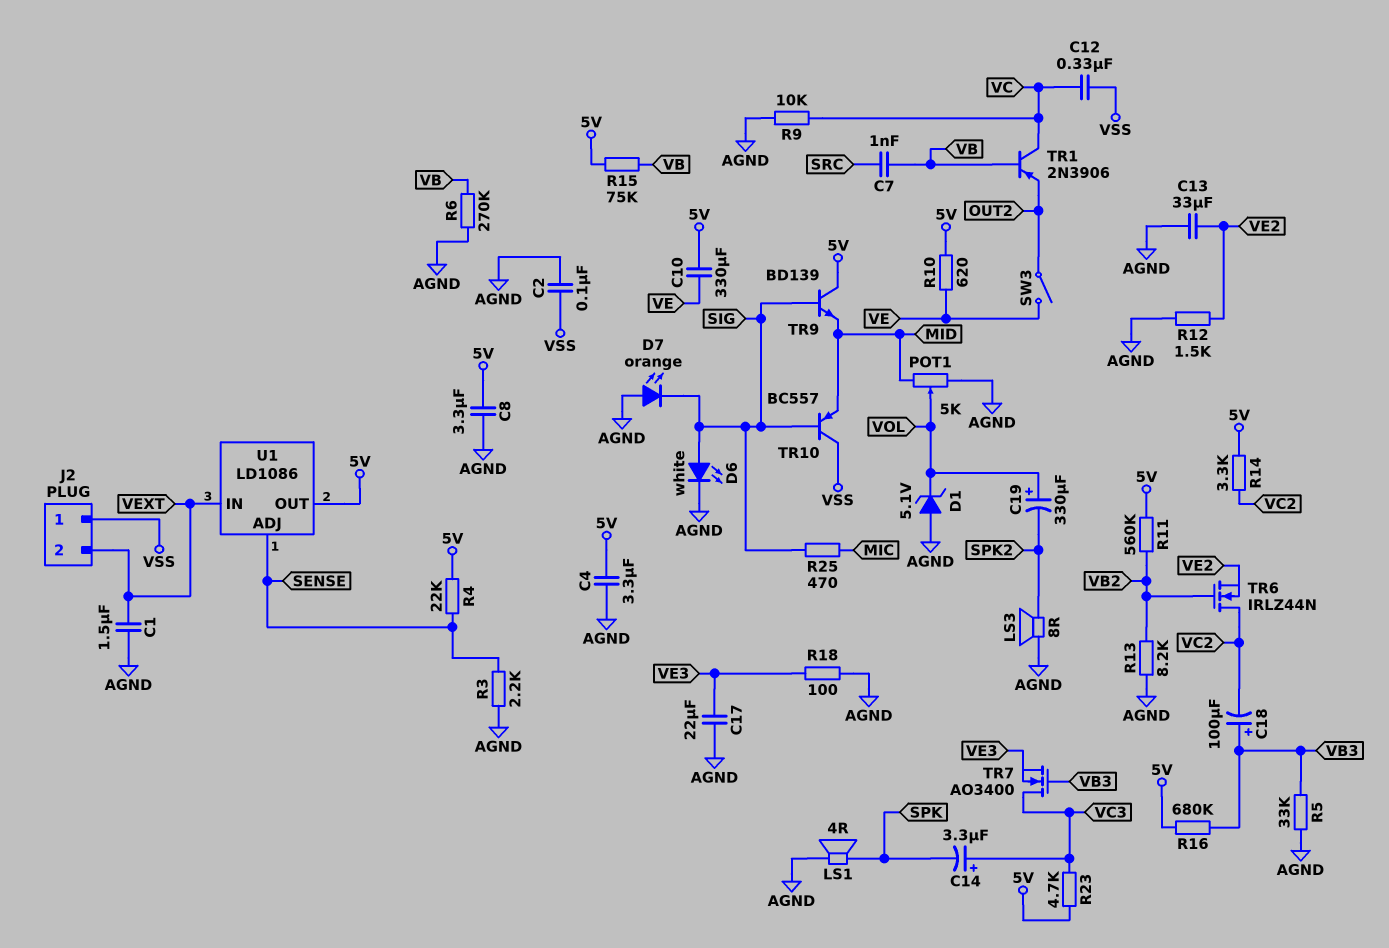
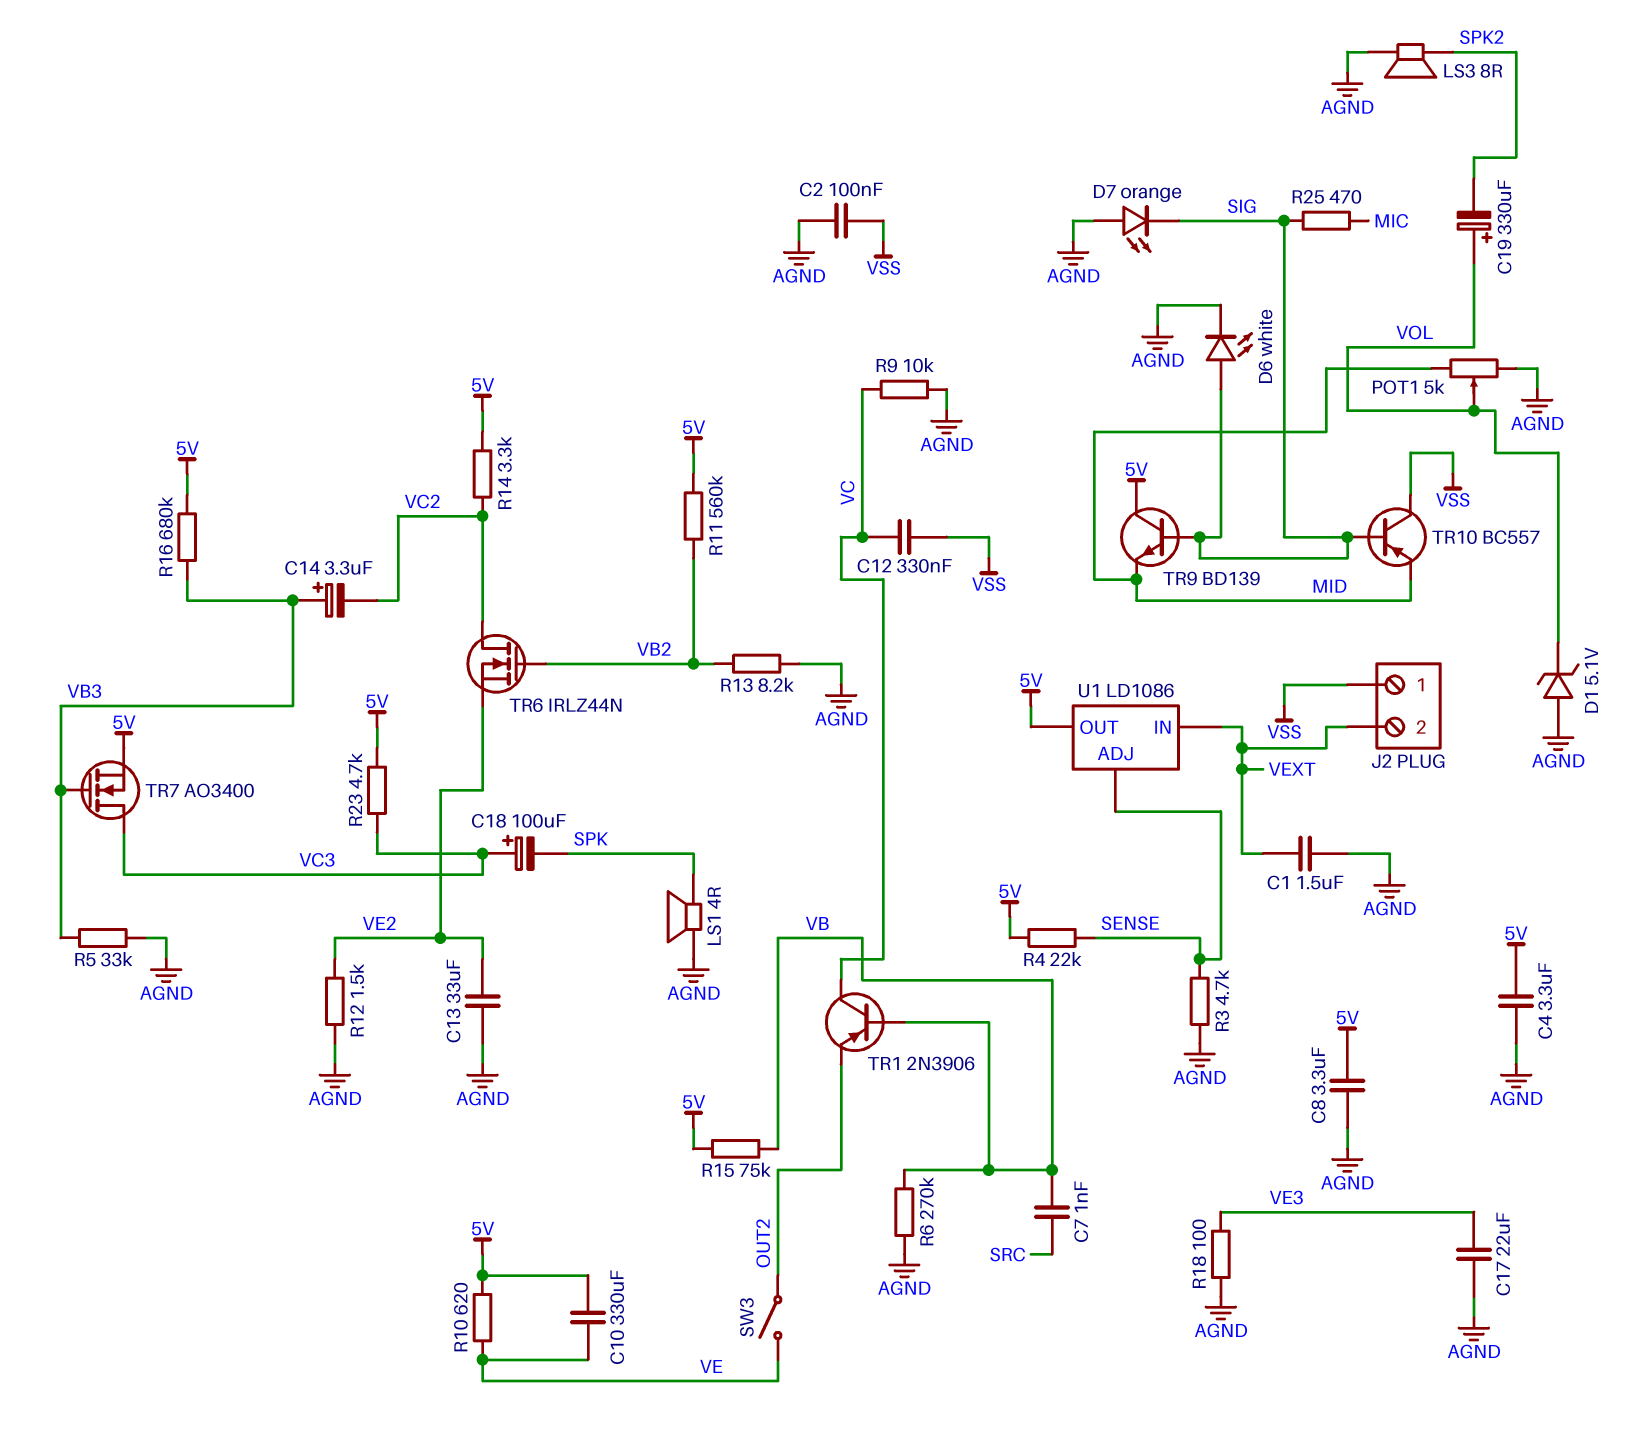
C14: 3.3uF (plus VC3, minus SPK) -> 3.3uF (plus VB3, minus VC2)
C18: 100uF (plus VB3, minus VC2) -> 100uF (plus VC3, minus SPK)
R3: 2.2k (AGND, SENSE) -> 4.7k (AGND, SENSE)
TR7: NMOS AO3400 (G VB3, D VC3, S VE3) -> NMOS AO3400 (G VB3, D VC3, S 5V)

